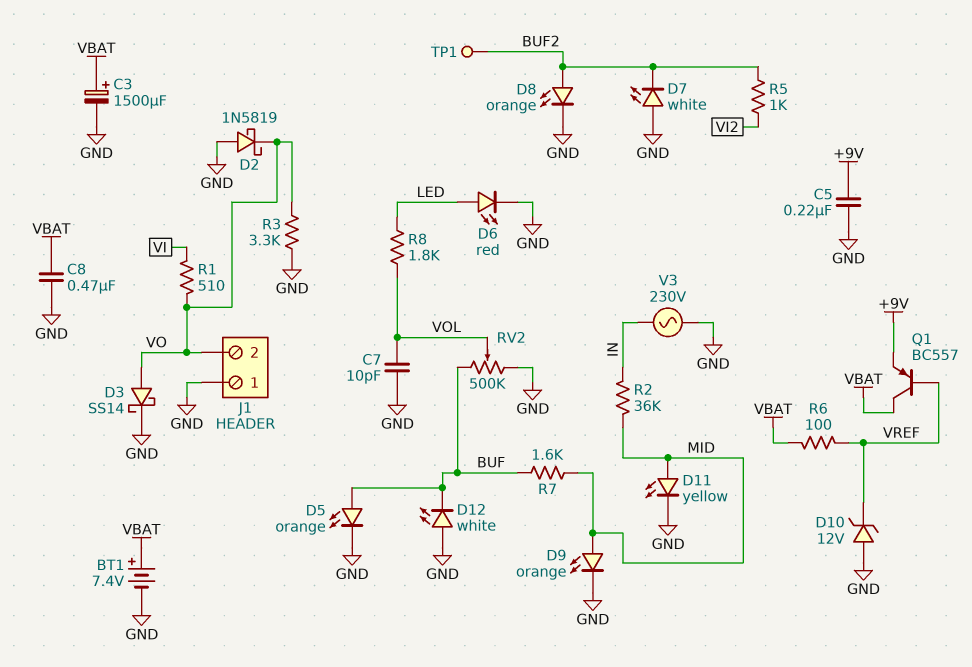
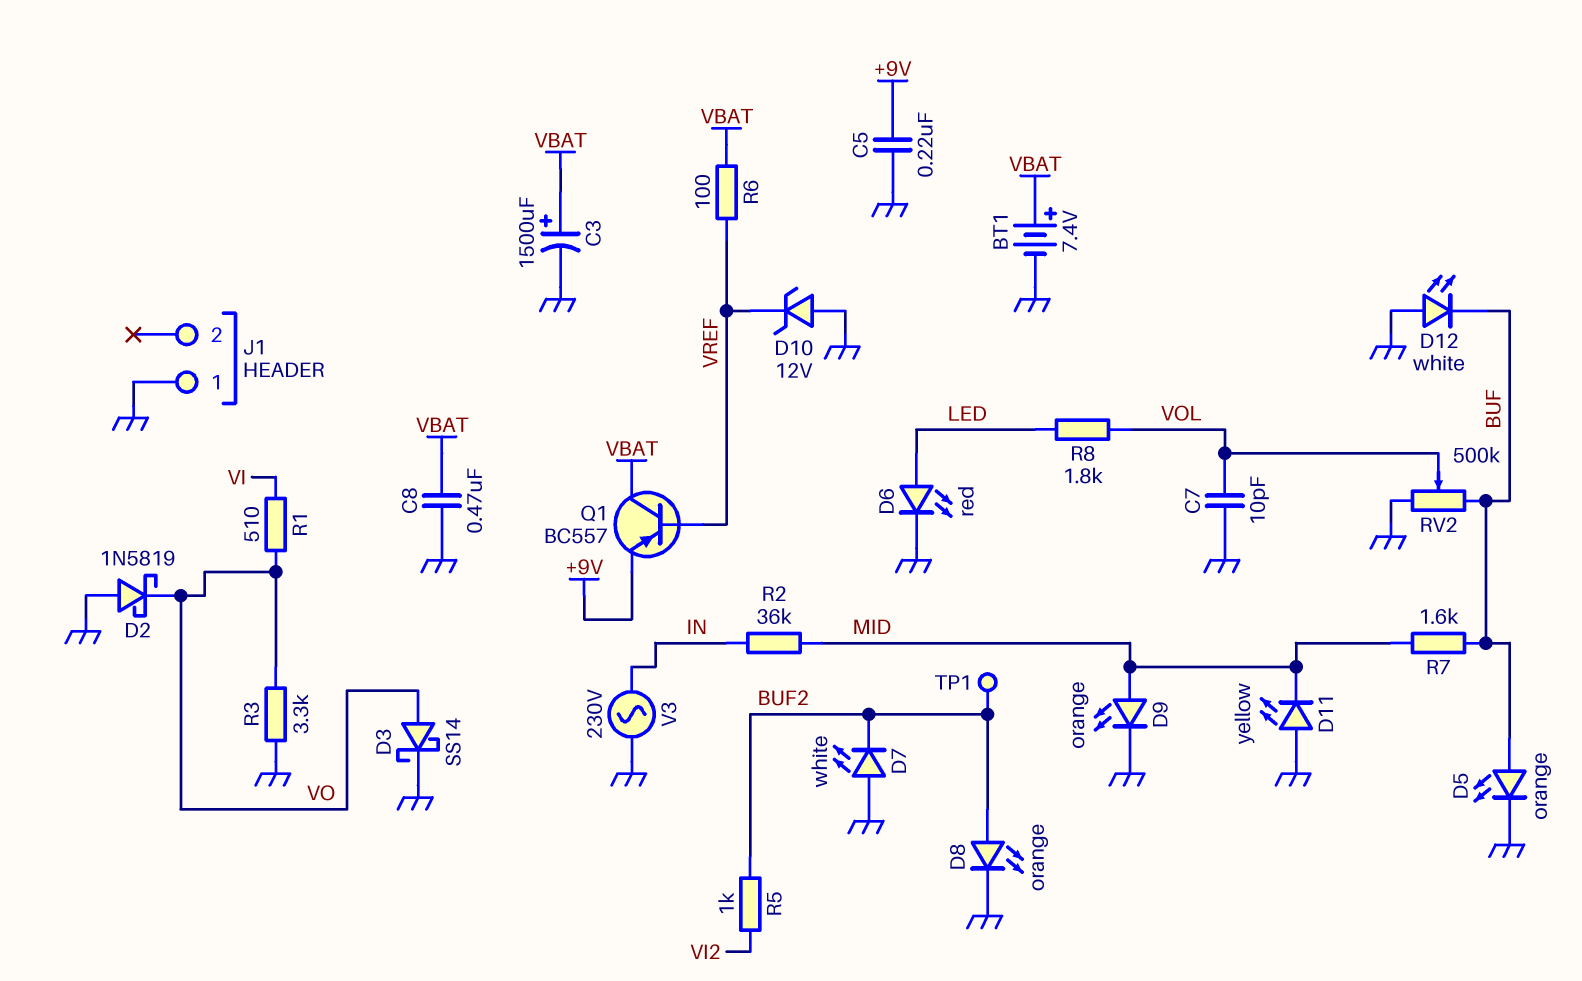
D11: LED yellow (A MID, K GND) -> LED yellow (A GND, K MID)
J1 pin 2: VO -> none

